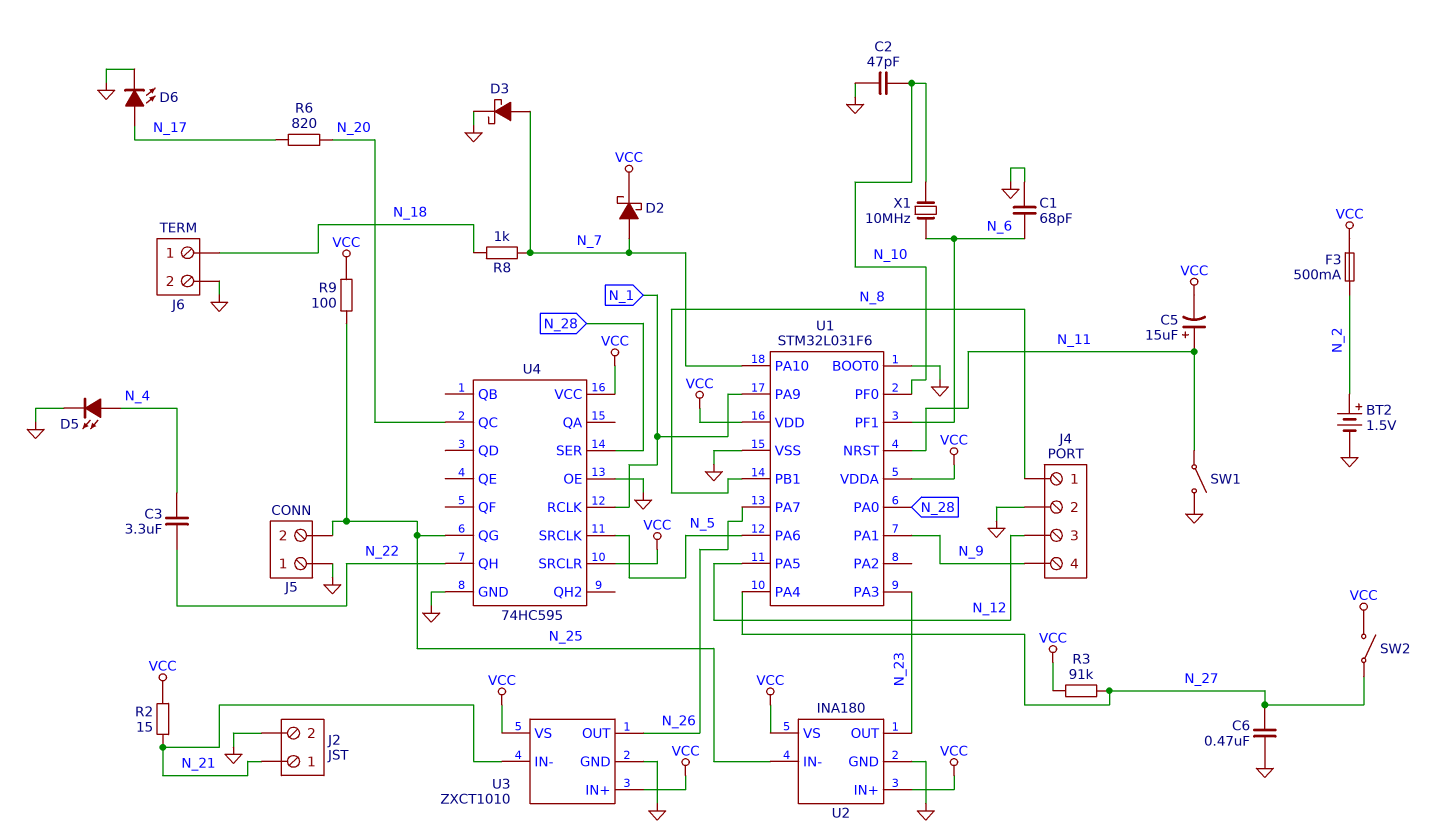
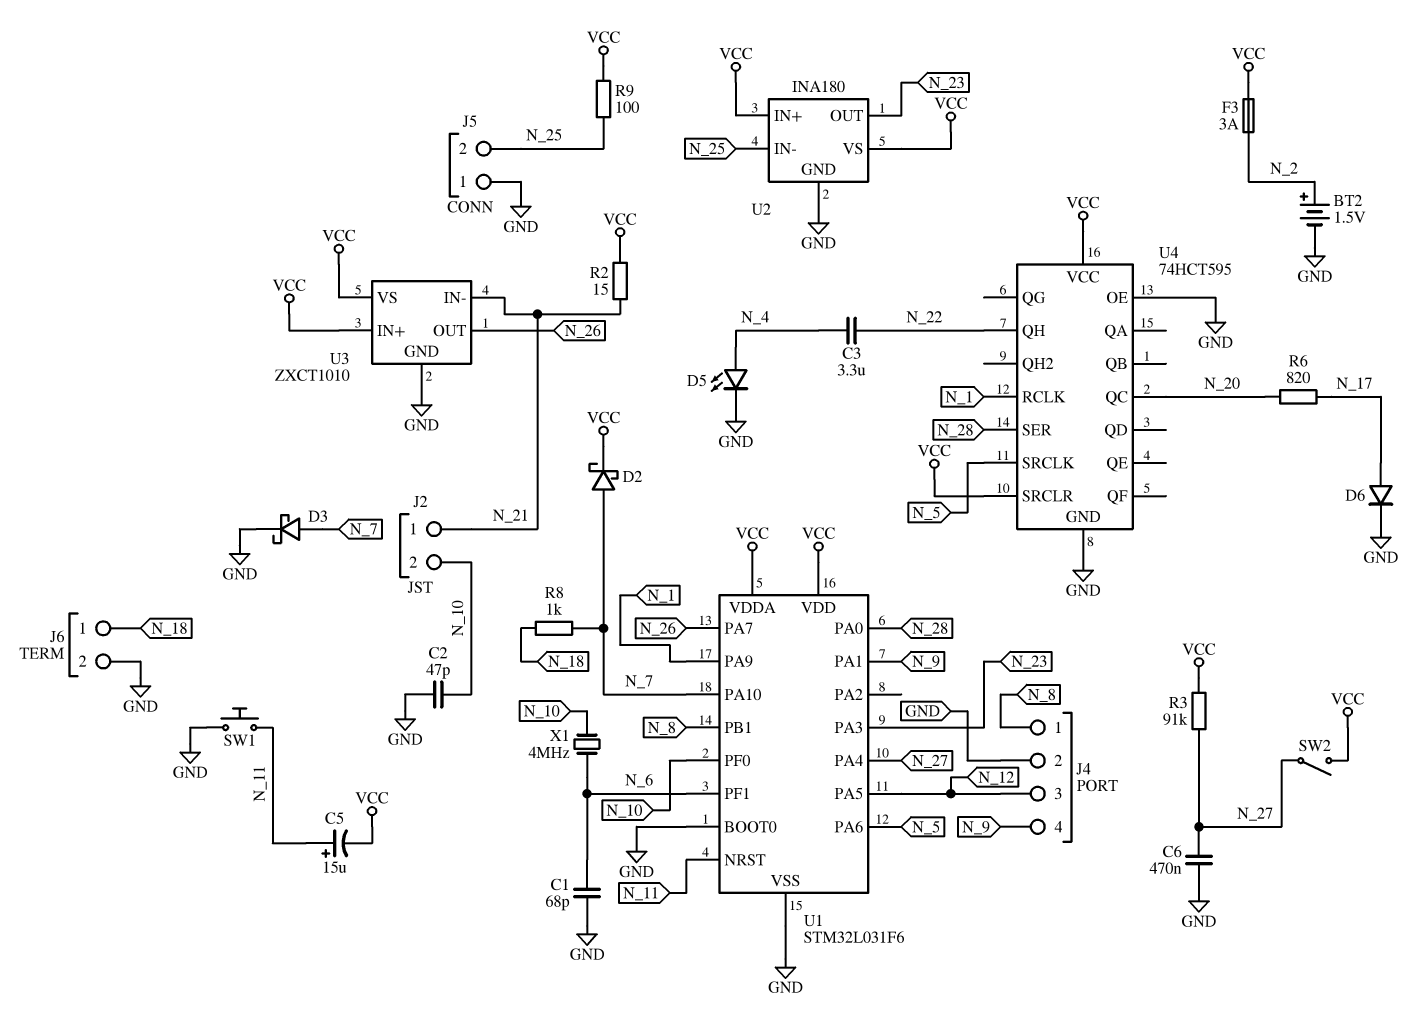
D6: LED (A N_17, K GND) -> diode (A N_17, K GND)
F3: 500mA (N_2, VCC) -> 3A (N_2, VCC)
J2 pin 2: GND -> N_10
SW1: switch (GND, N_11) -> button (GND, N_11)
U4: 74HC595 -> 74HCT595
U4 pin QG: N_25 -> none
X1: 10MHz (N_6, N_10) -> 4MHz (N_6, N_10)

